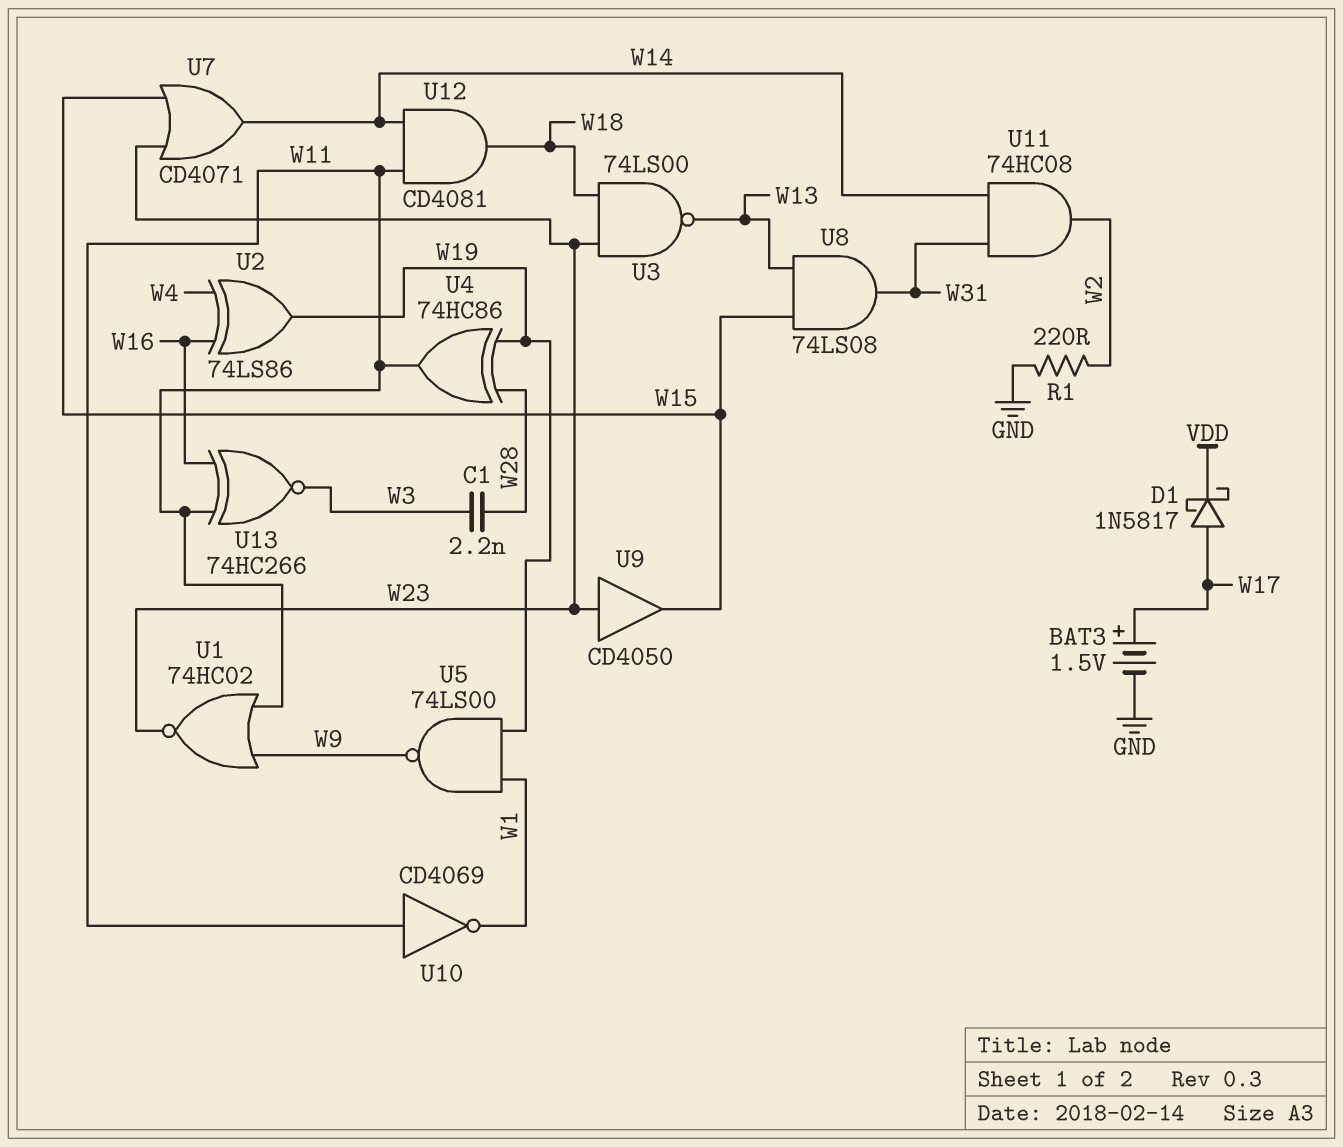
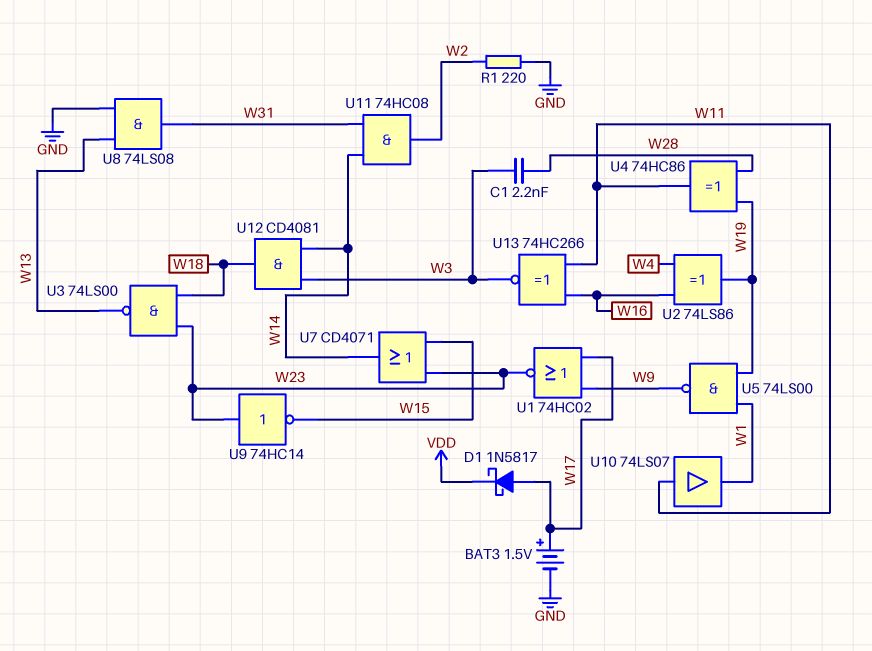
U1: NOR 74HC02 (in W9, in W11, out W23) -> NOR 74HC02 (in W9, in W17, out W23)
U8: AND 74LS08 (in W13, in W15, out W31) -> AND 74LS08 (in GND, in W13, out W31)
U9: buffer CD4050 (in W23, out W15) -> NOT 74HC14 (in W23, out W15)
U10: NOT CD4069 (in W11, out W1) -> buffer 74LS07 (in W11, out W1)
U12: AND CD4081 (in W11, in W14, out W18) -> AND CD4081 (in W3, in W14, out W18)

